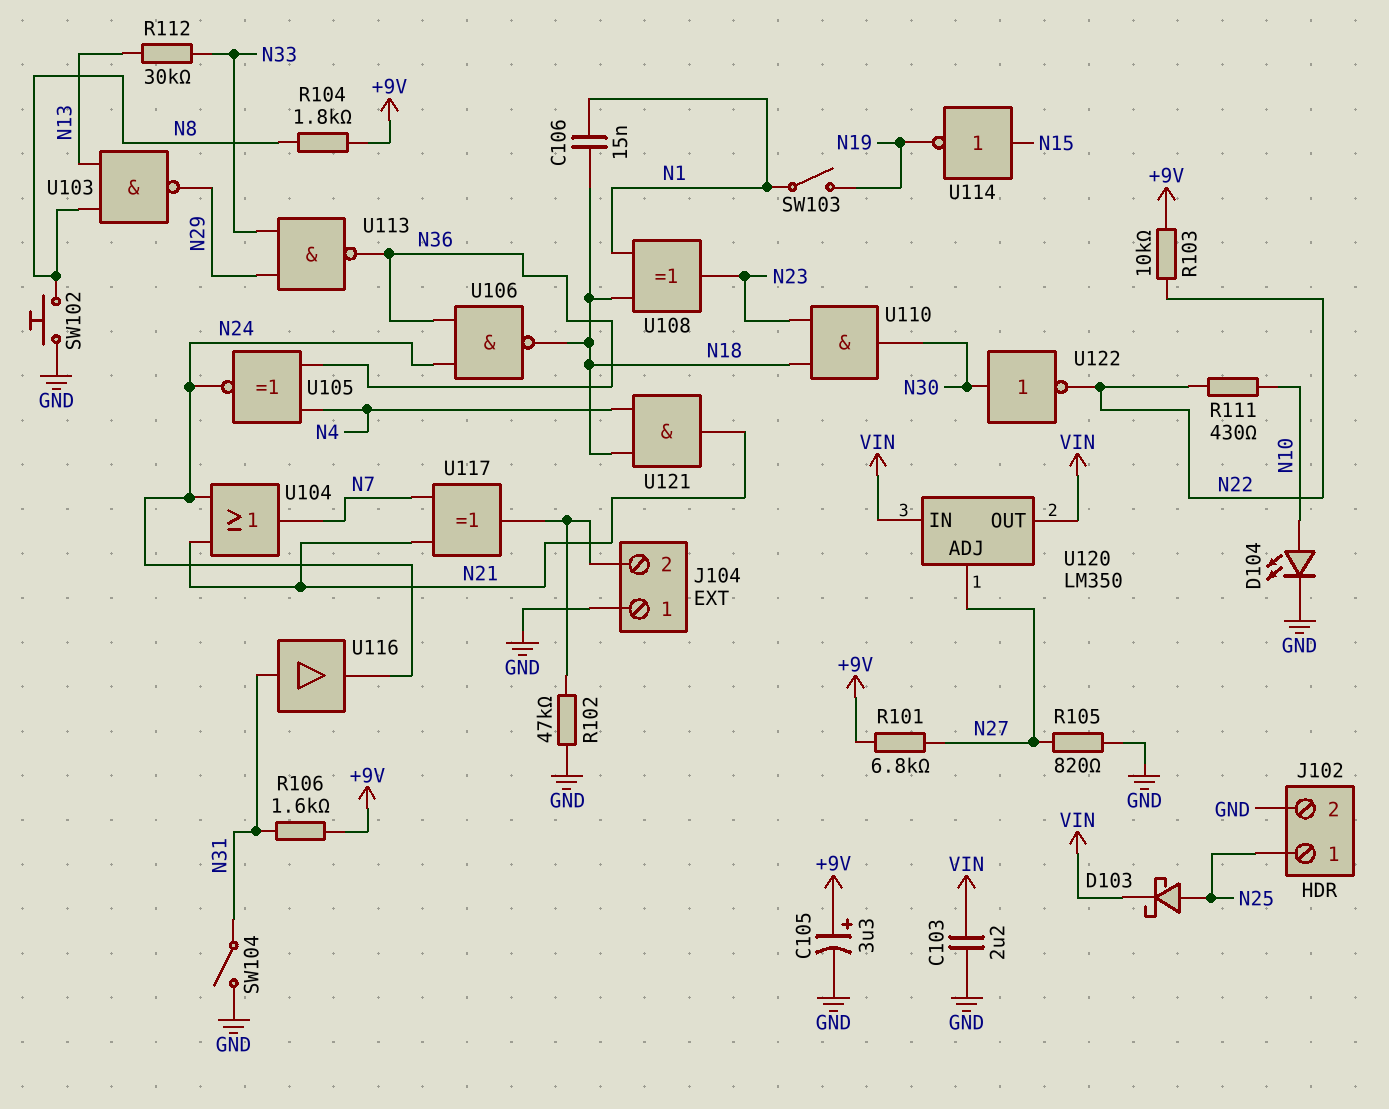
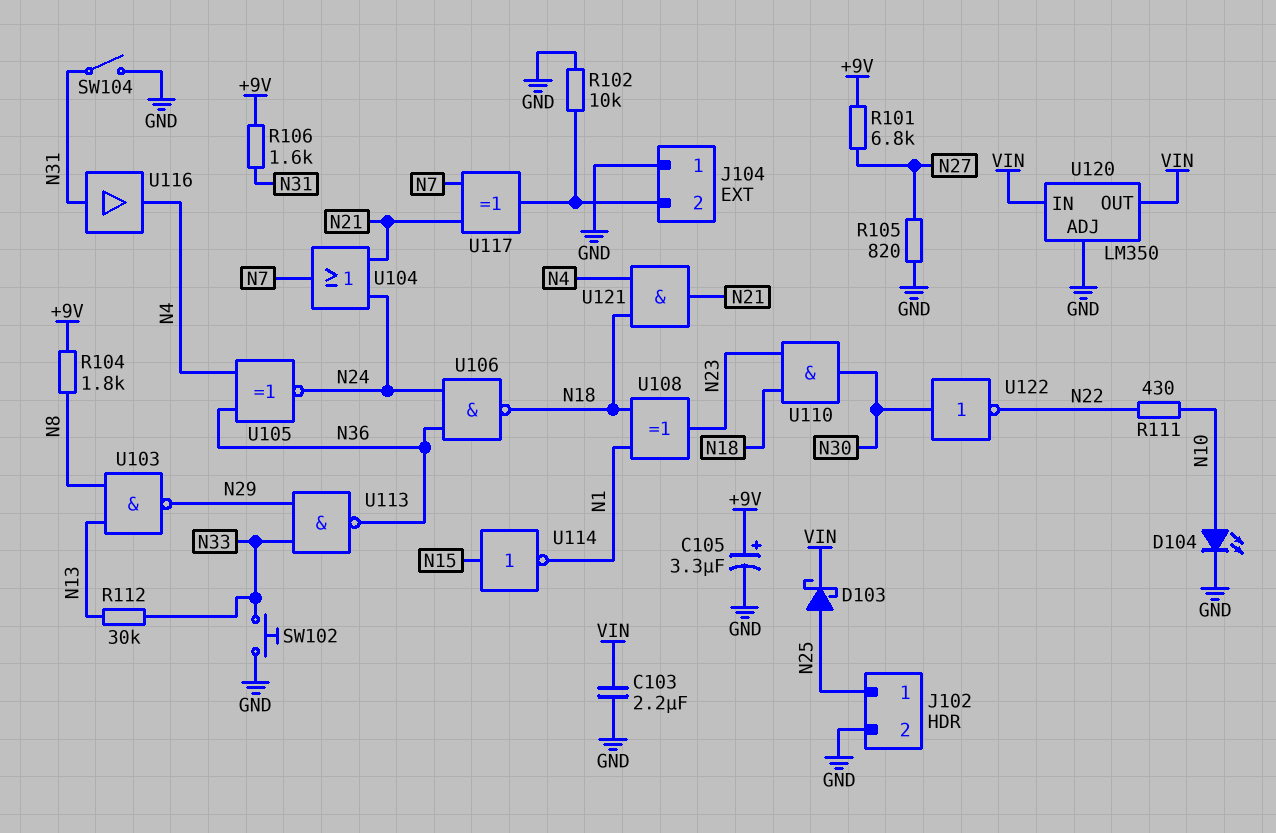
C106: 15nF (N1, N18) -> none
R102: 47k (GND, J104/2) -> 10k (GND, J104/2)
R103: 10k (+9V, N22) -> none
SW102: button (GND, N8) -> button (GND, N33)
SW103: switch (N1, N19) -> none
U114: NOT (in N15, out N19) -> NOT (in N15, out N1)
U116: buffer (in N31, out N24) -> buffer (in N31, out N4)
U120 pin ADJ: N27 -> GND

